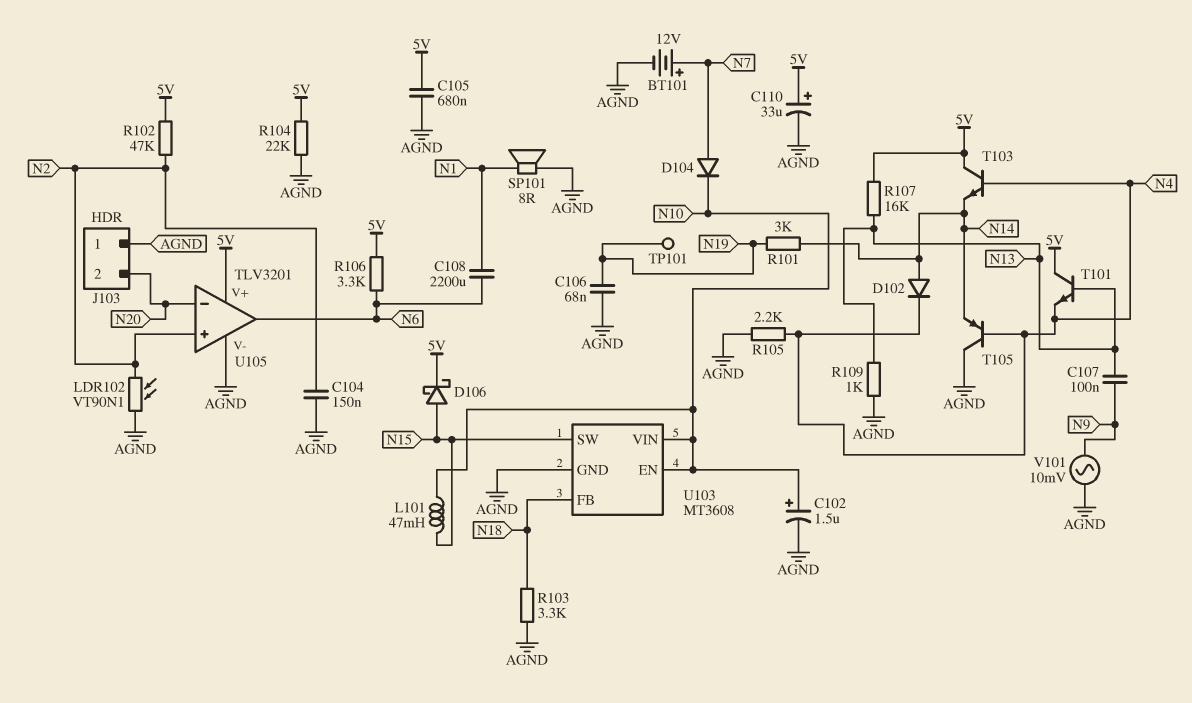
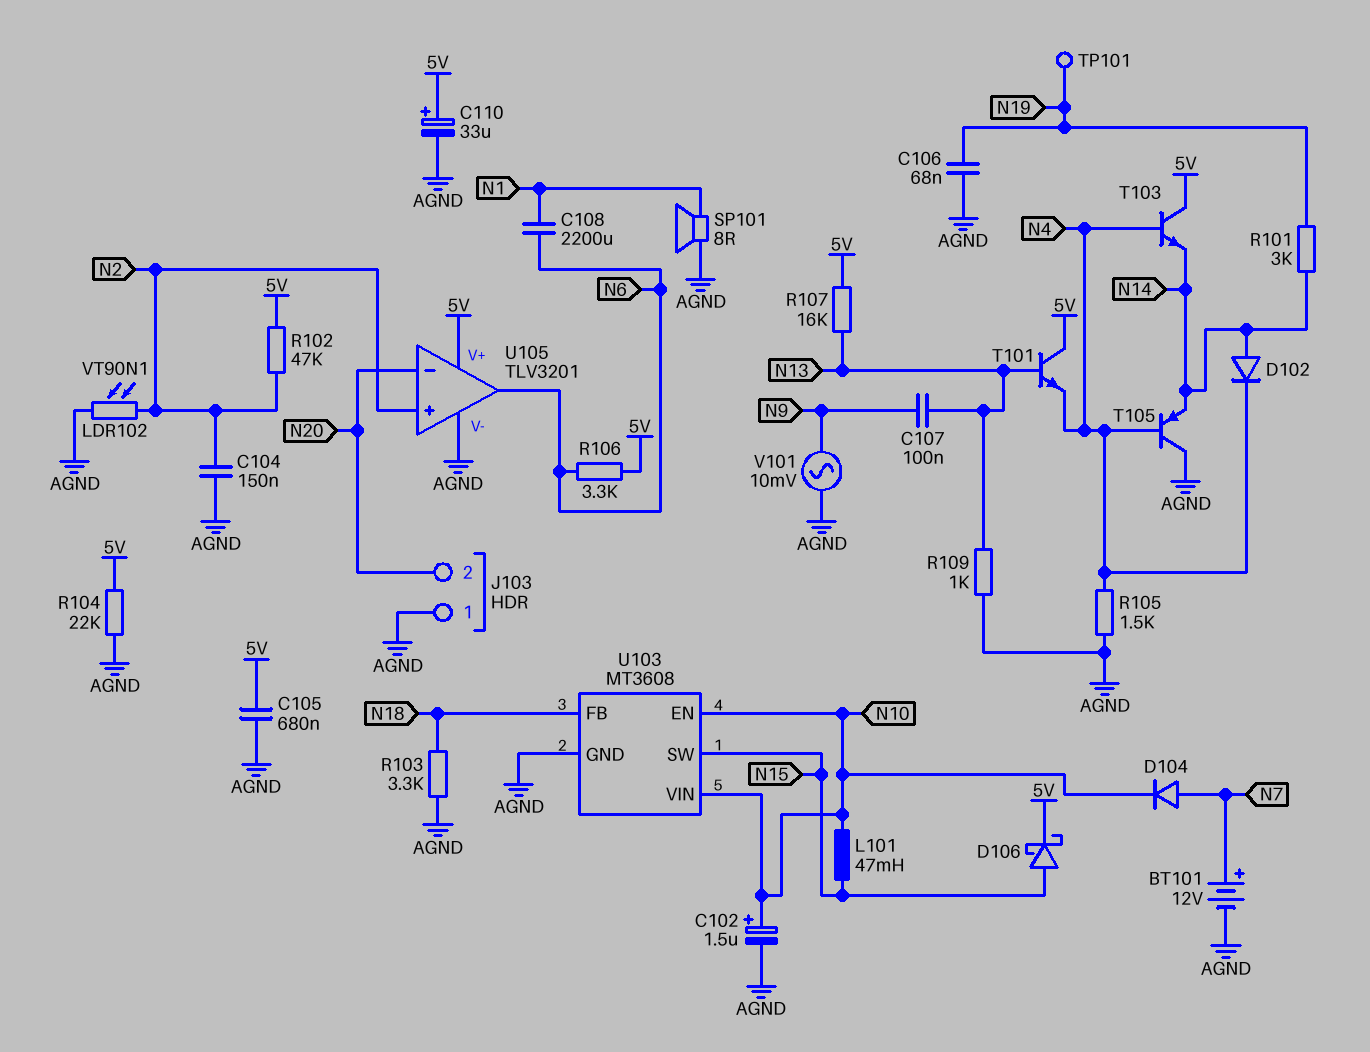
R105: 2.2k (AGND, N4) -> 1.5k (AGND, N4)

